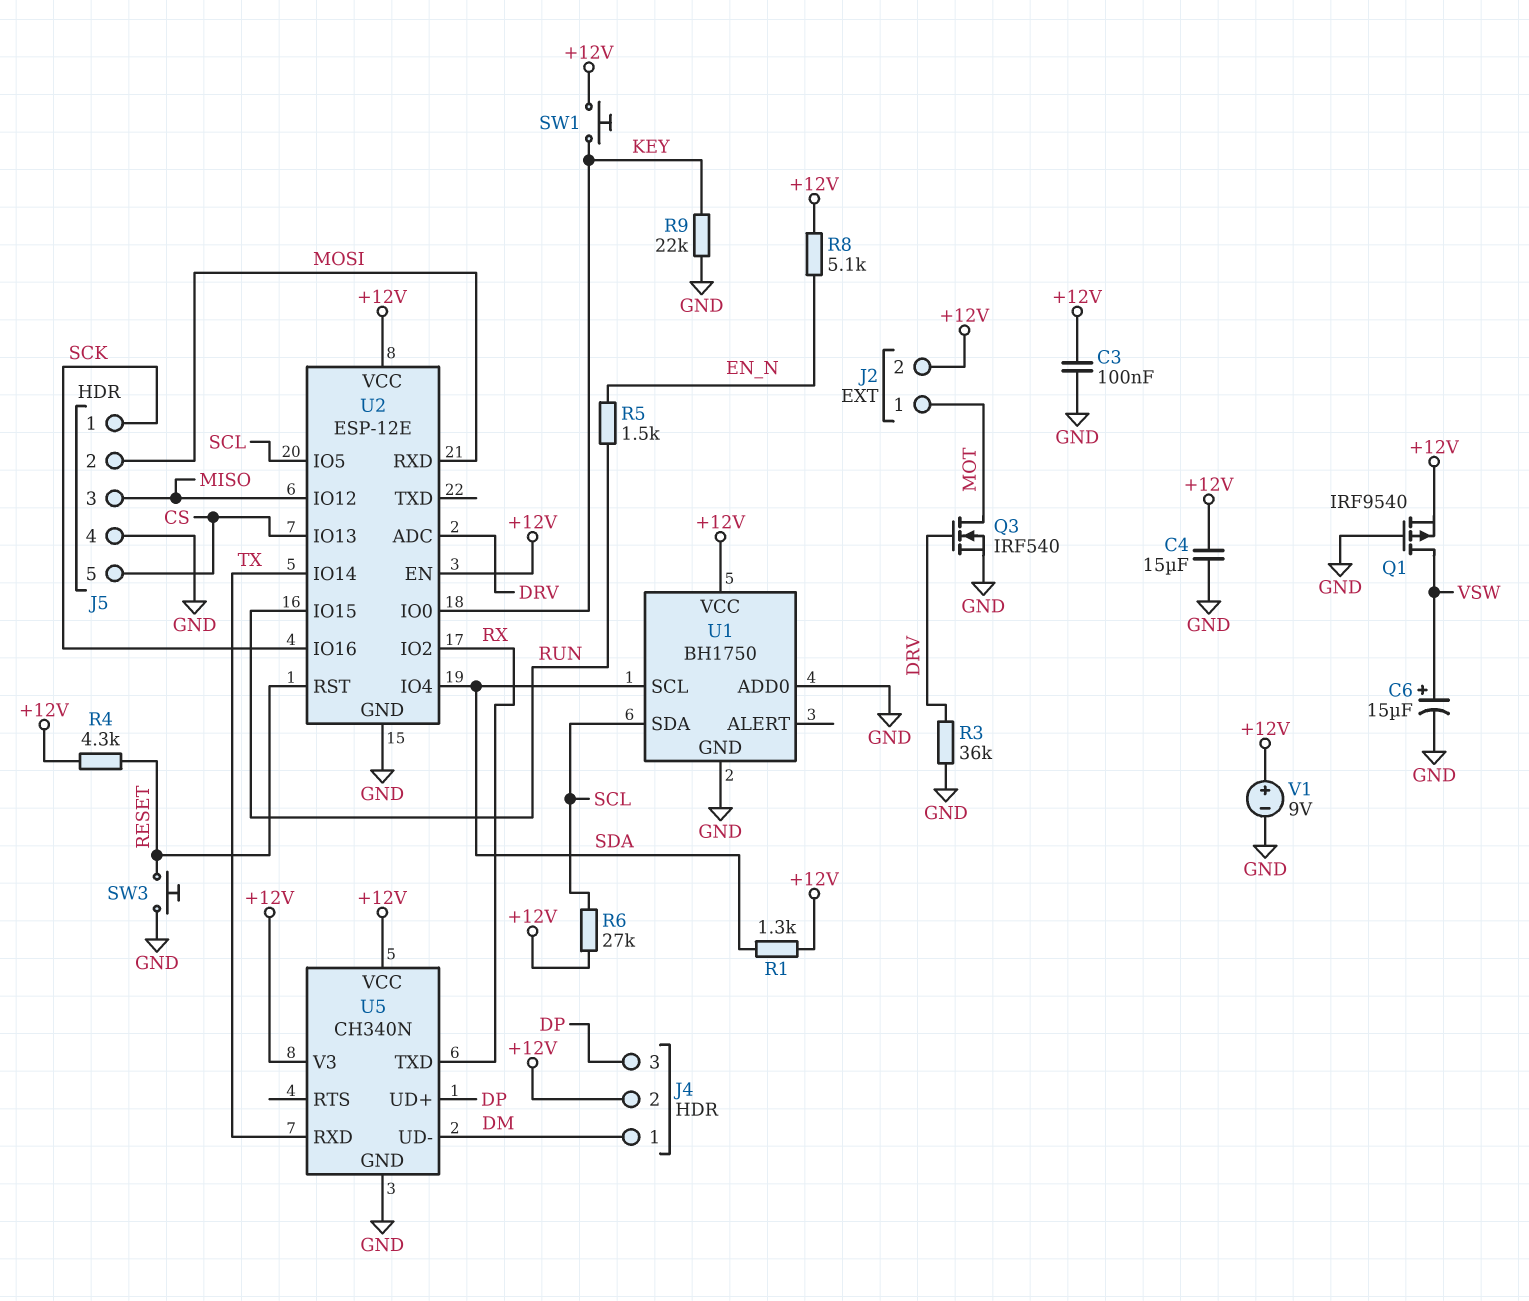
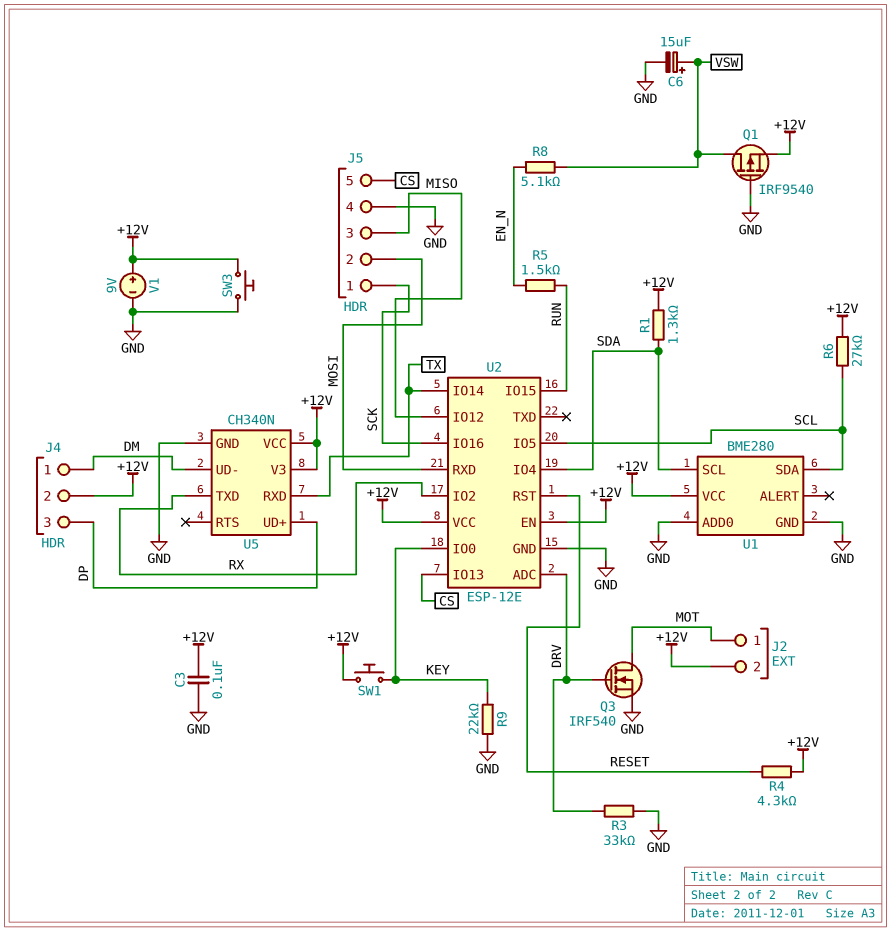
C4: 15uF (+12V, GND) -> none
R3: 36k (DRV, GND) -> 33k (DRV, GND)
R8: 5.1k (+12V, EN_N) -> 5.1k (EN_N, VSW)
SW3: button (GND, RESET) -> button (+12V, GND)
U1: BH1750 -> BME280

